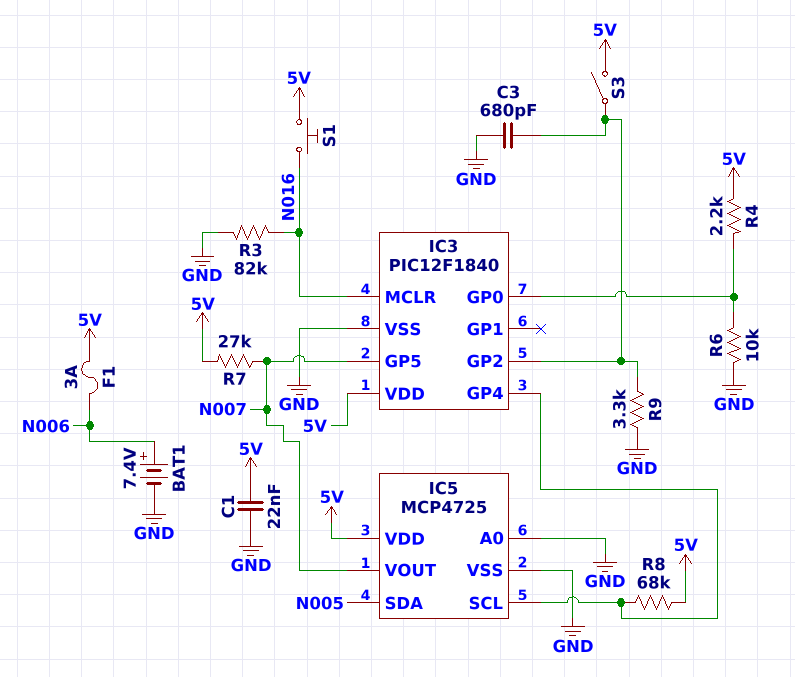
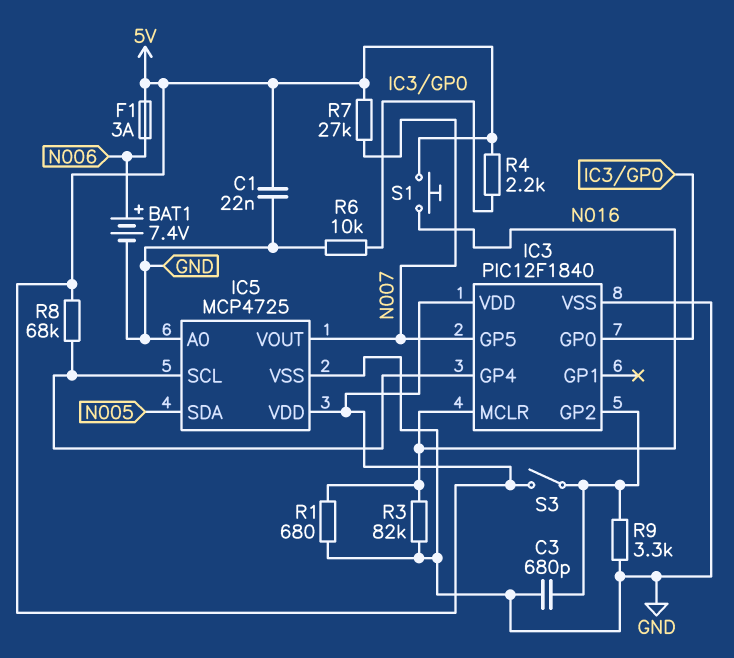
R1: none -> 680 (GND, N016)

